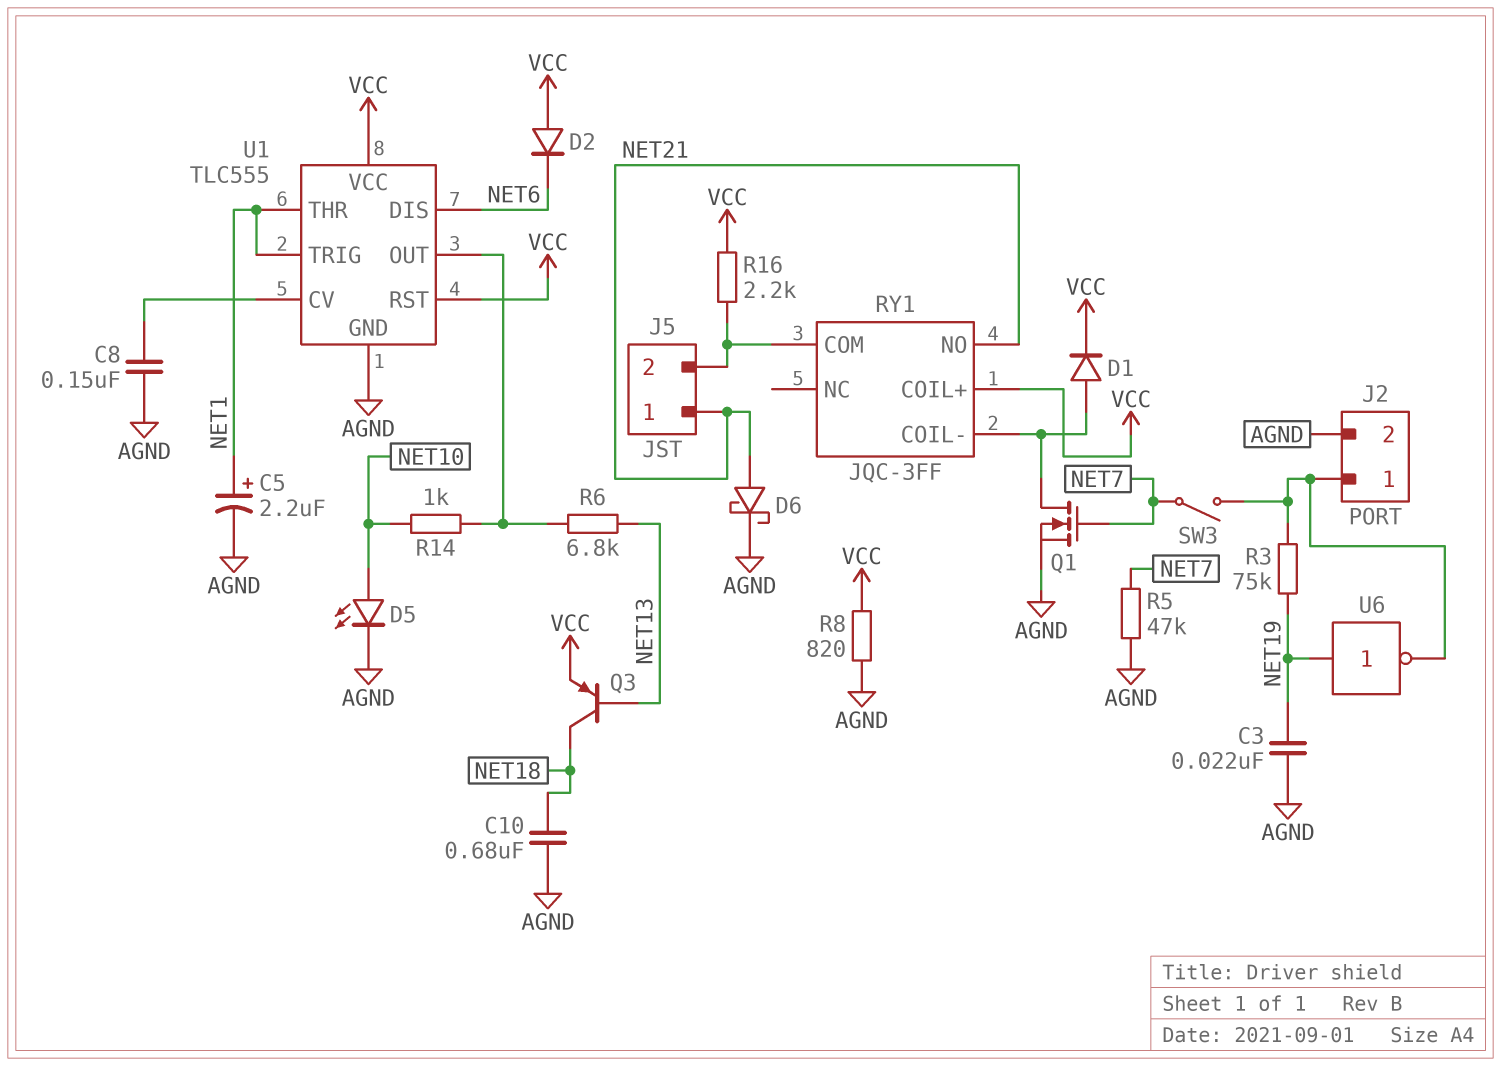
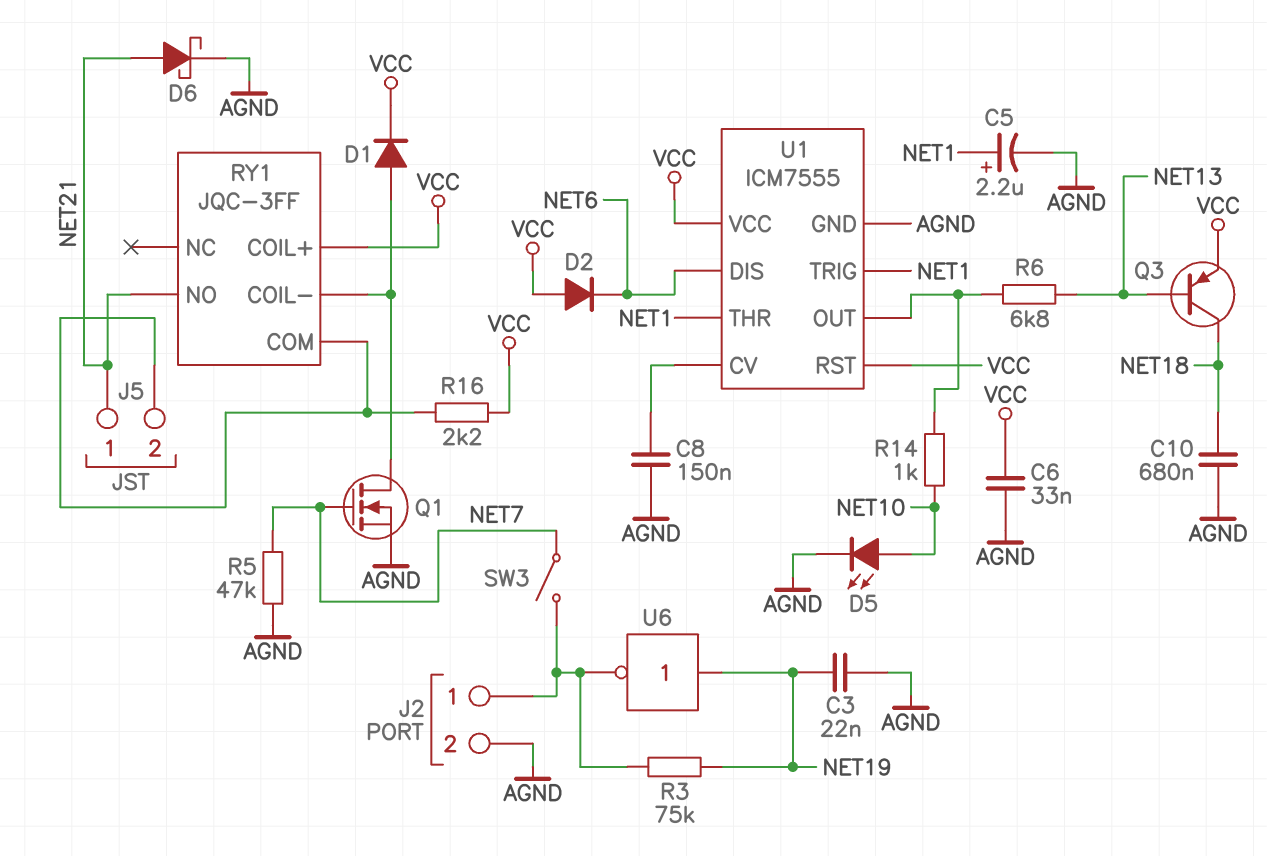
C6: none -> 33nF (AGND, VCC)
R8: 820 (AGND, VCC) -> none
U1: TLC555 -> ICM7555

